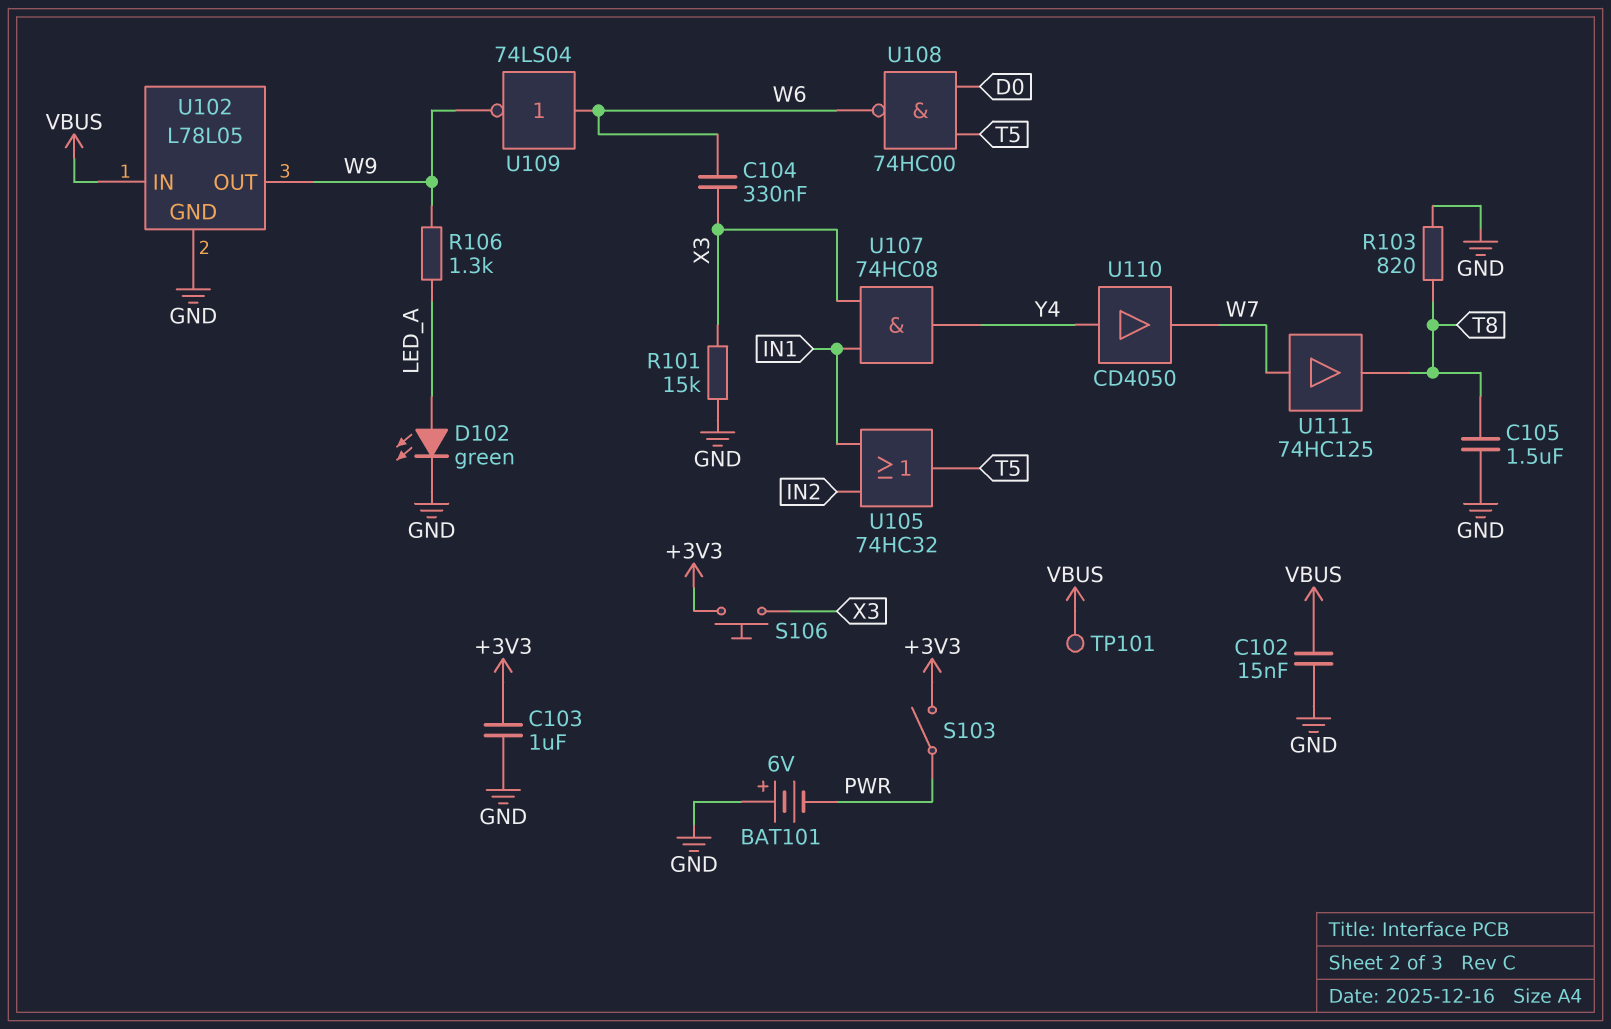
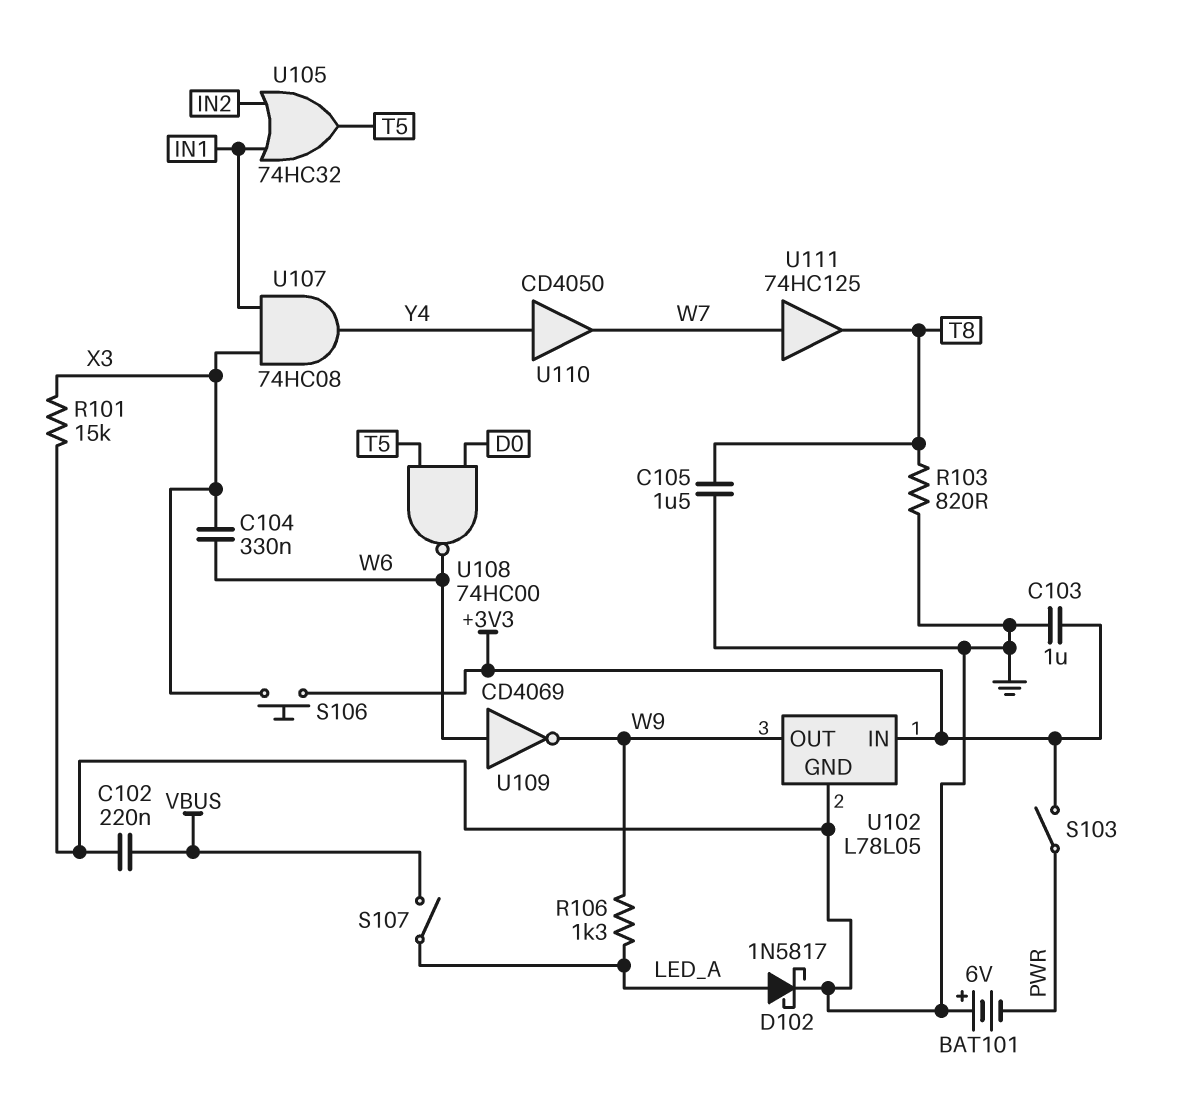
C102: 15nF (GND, VBUS) -> 220nF (GND, VBUS)
D102: LED green (A LED_A, K GND) -> schottky 1N5817 (A LED_A, K GND)
S107: none -> switch (LED_A, VBUS)
TP101: test point (VBUS) -> none
U102 pin IN: VBUS -> +3V3
U109: NOT 74LS04 (in W6, out W9) -> NOT CD4069 (in W6, out W9)

